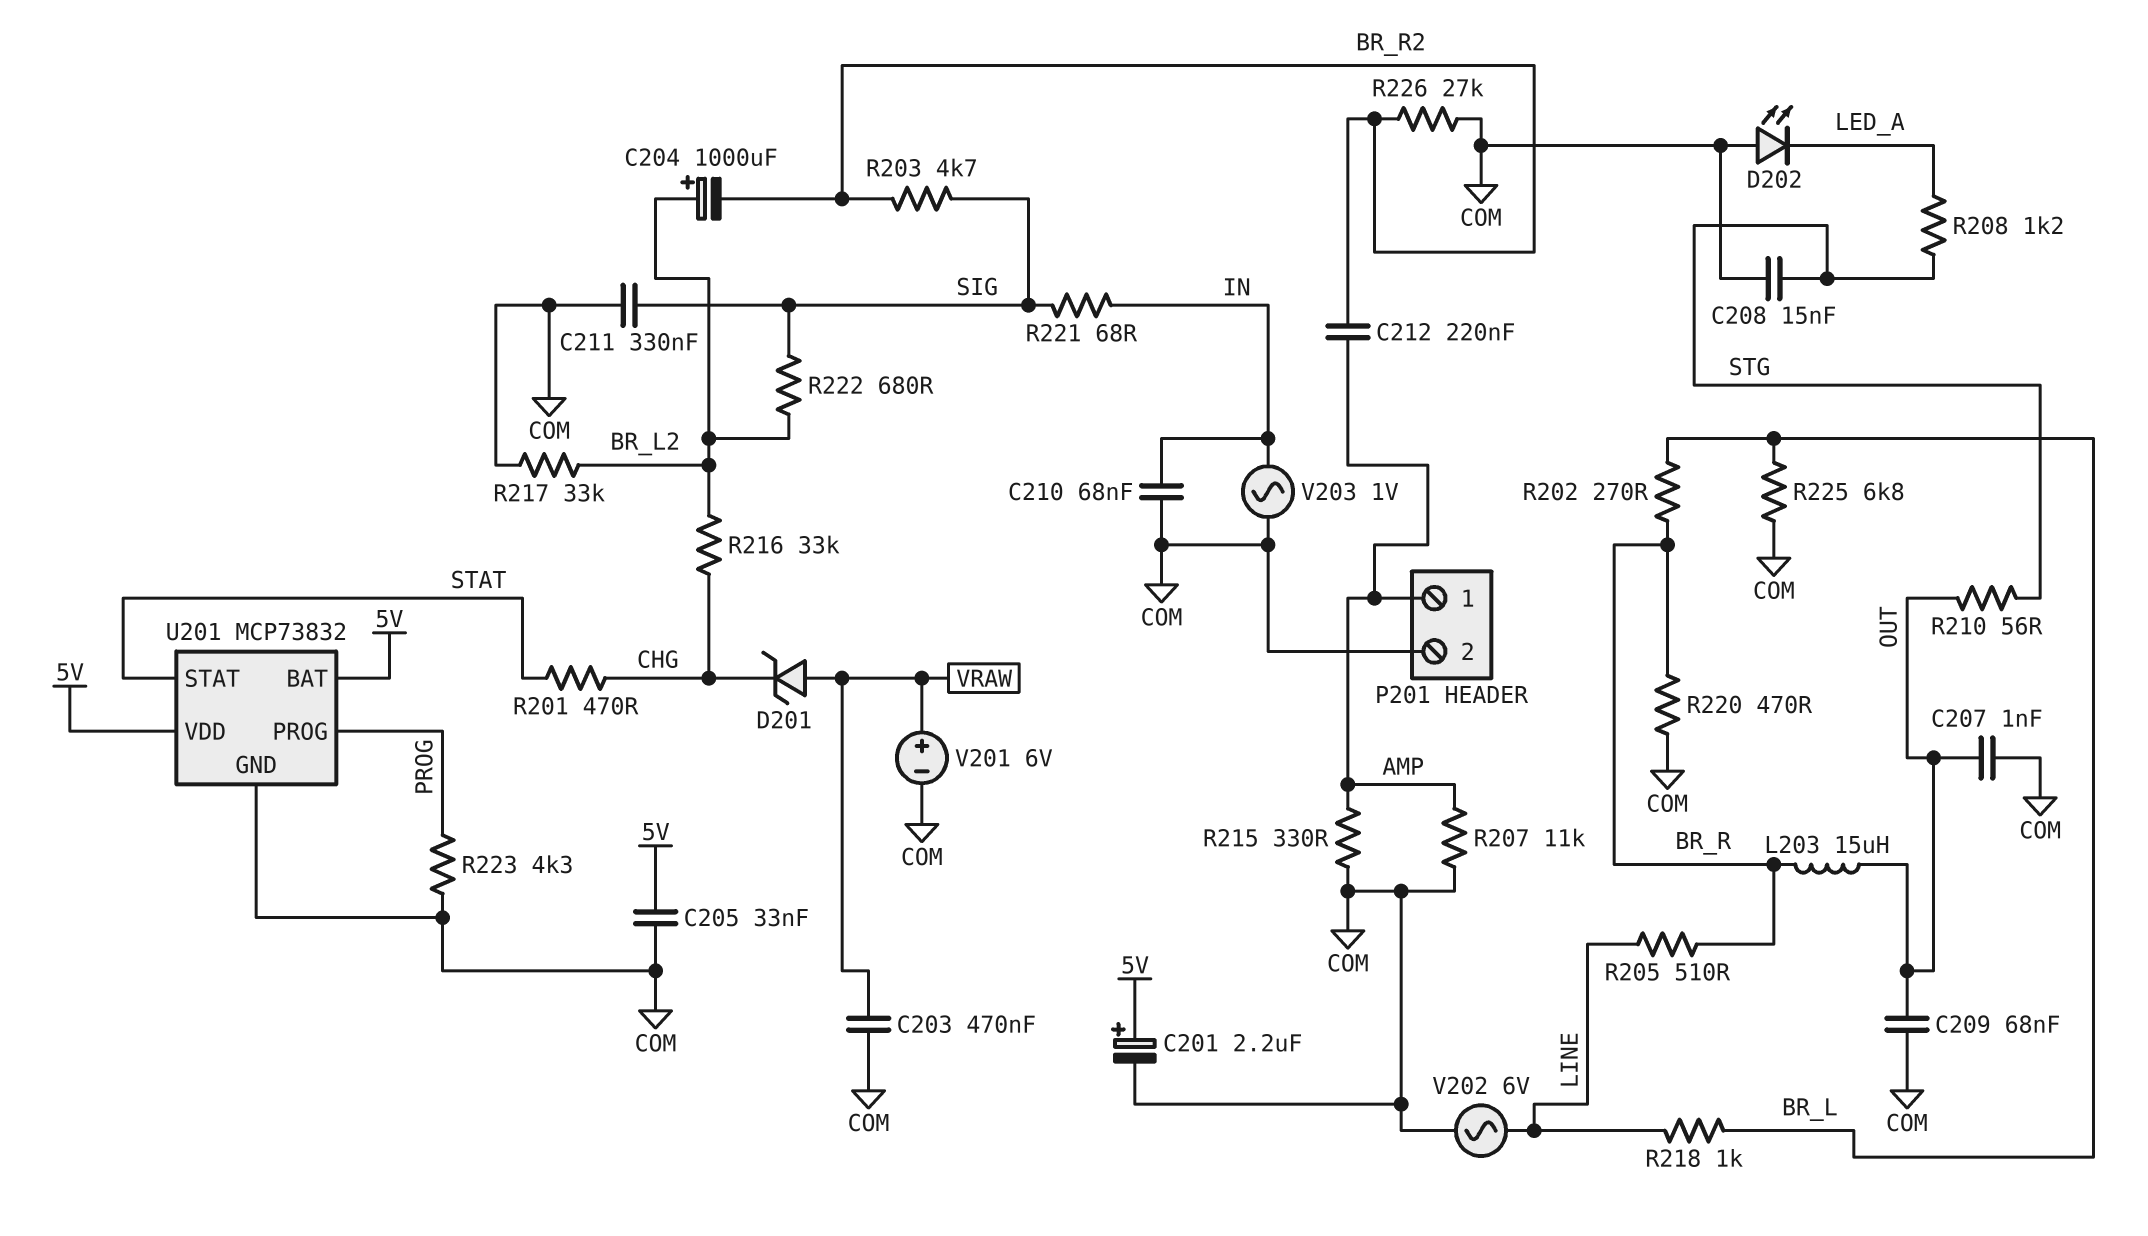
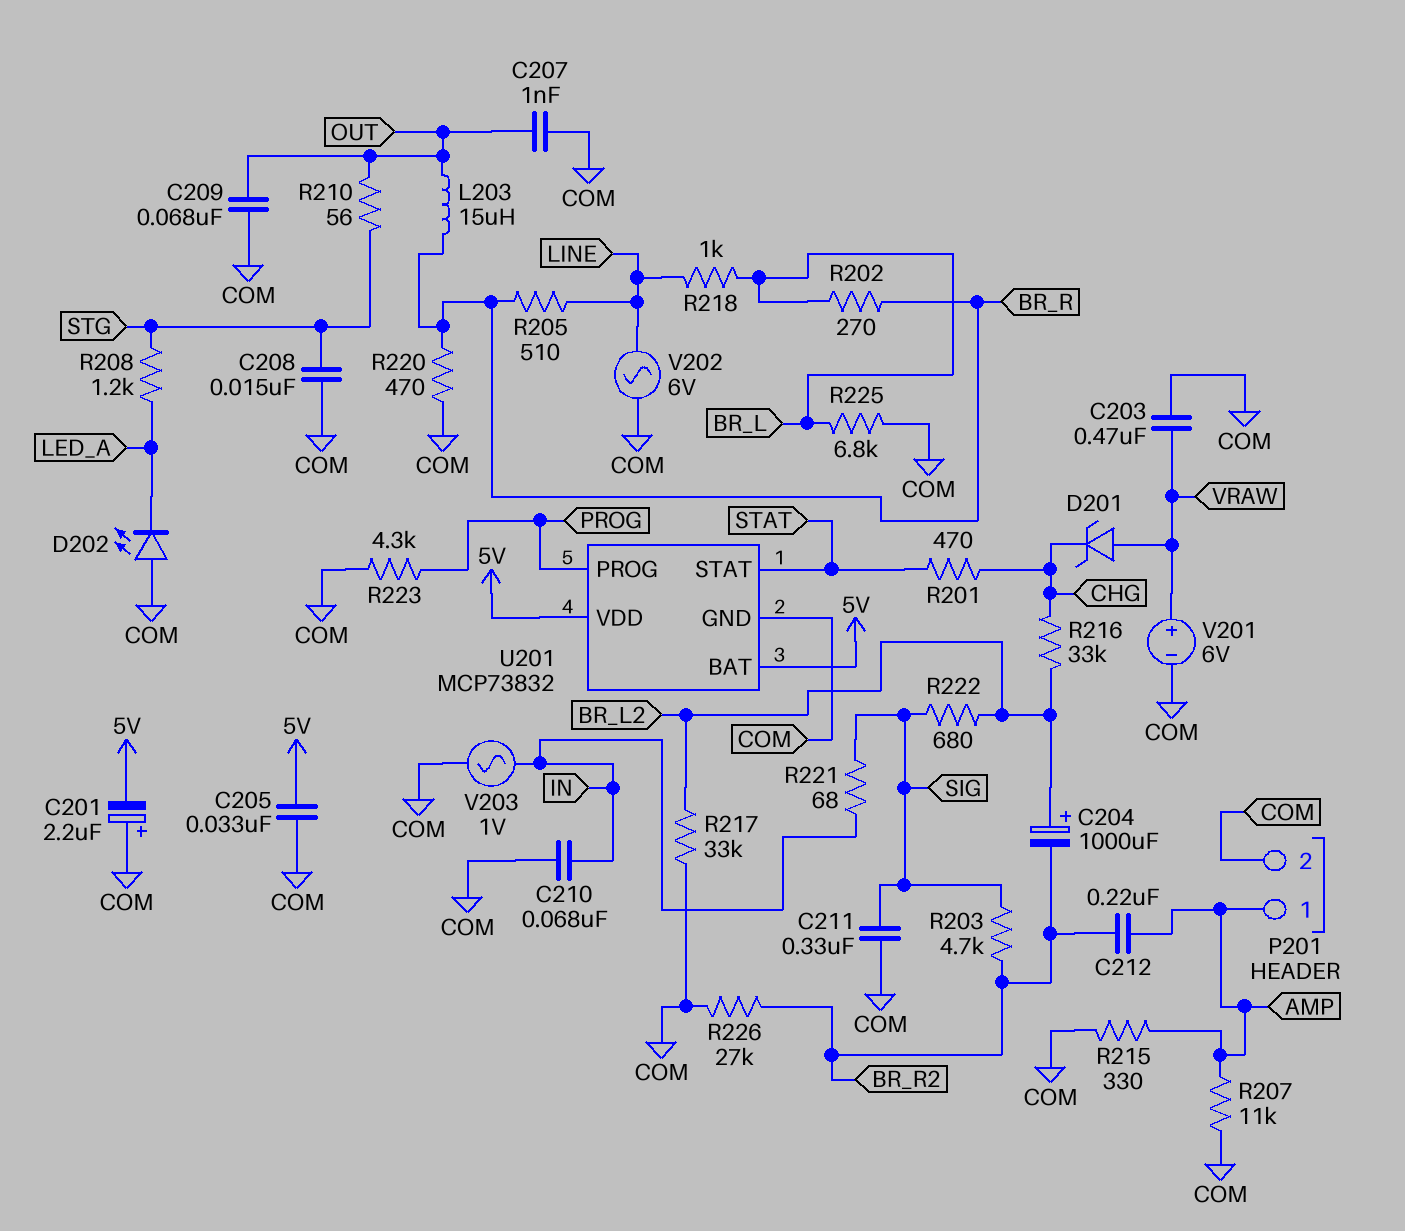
C201: 2.2uF (plus 5V, minus COM) -> 2.2uF (plus COM, minus 5V)

